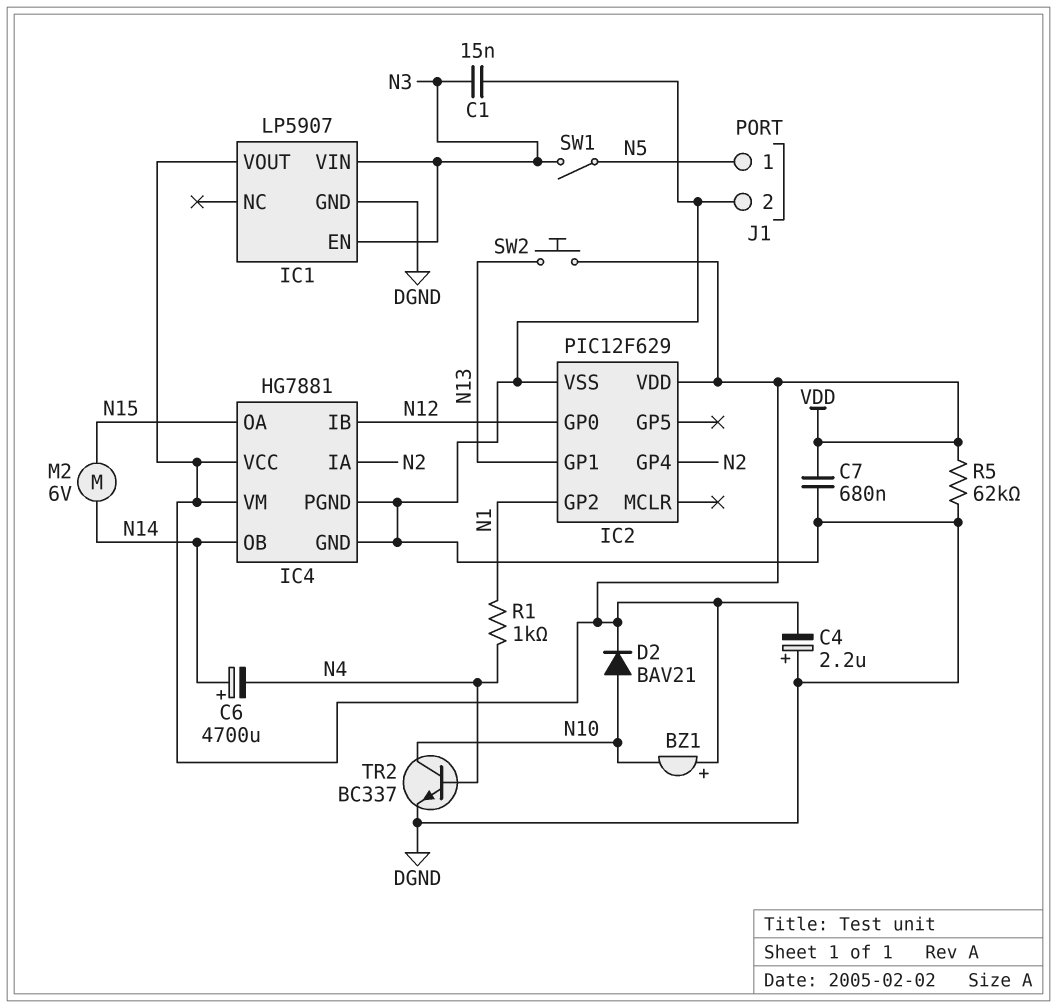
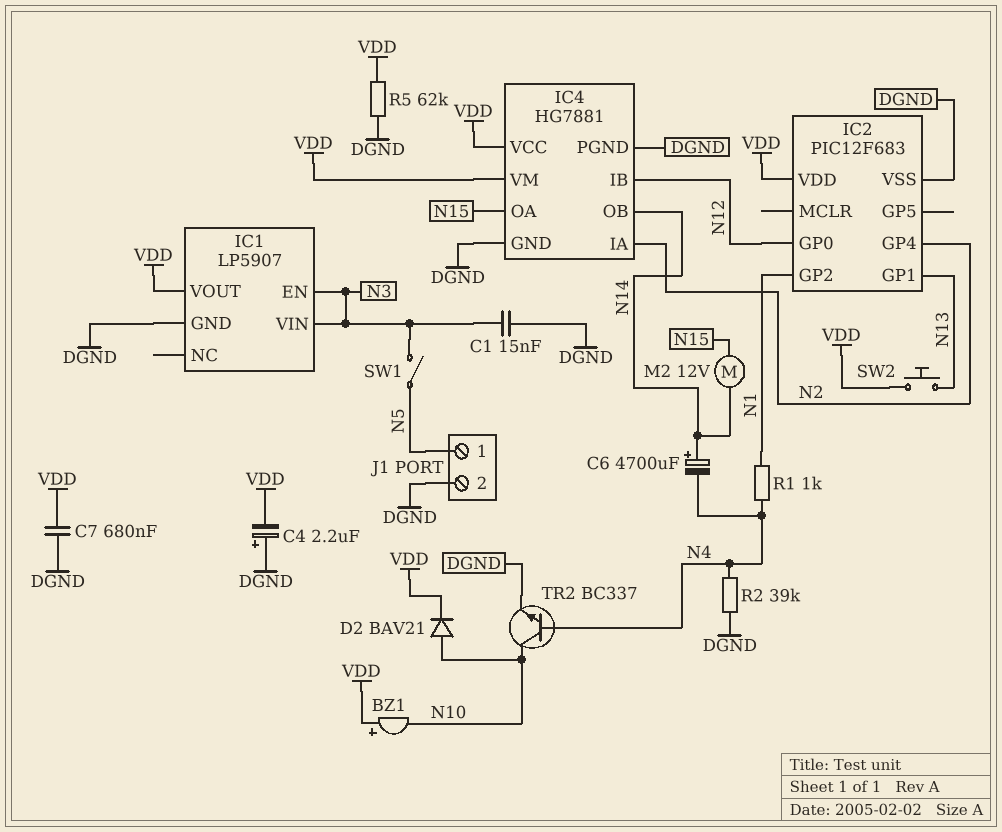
IC2: PIC12F629 -> PIC12F683
M2: motor 6V (N14, N15) -> motor 12V (N14, N15)
R2: none -> 39k (DGND, N4)

